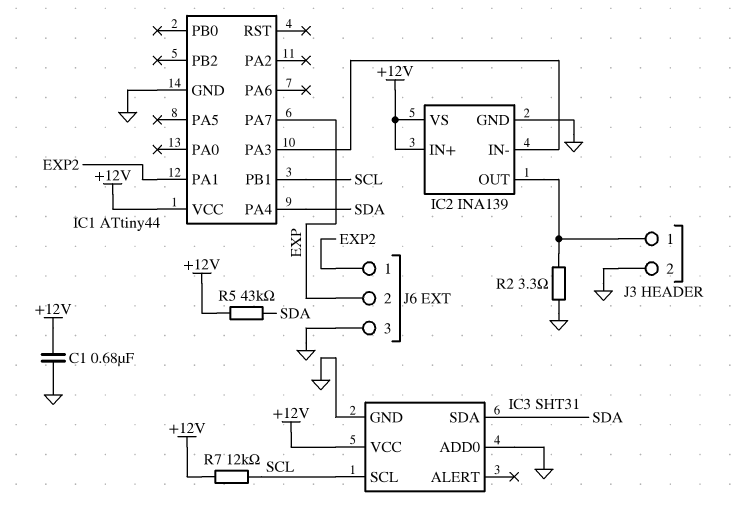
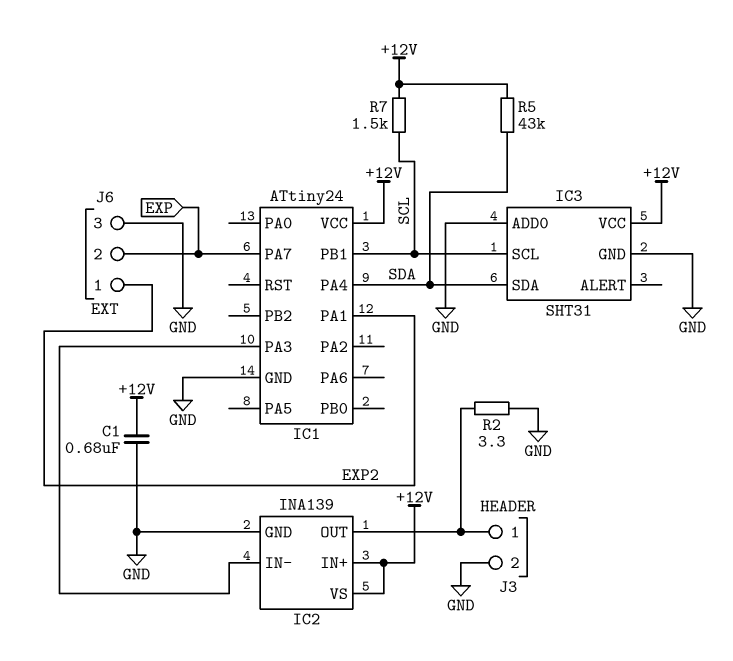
IC1: ATtiny44 -> ATtiny24
R7: 12k (+12V, SCL) -> 1.5k (+12V, SCL)

